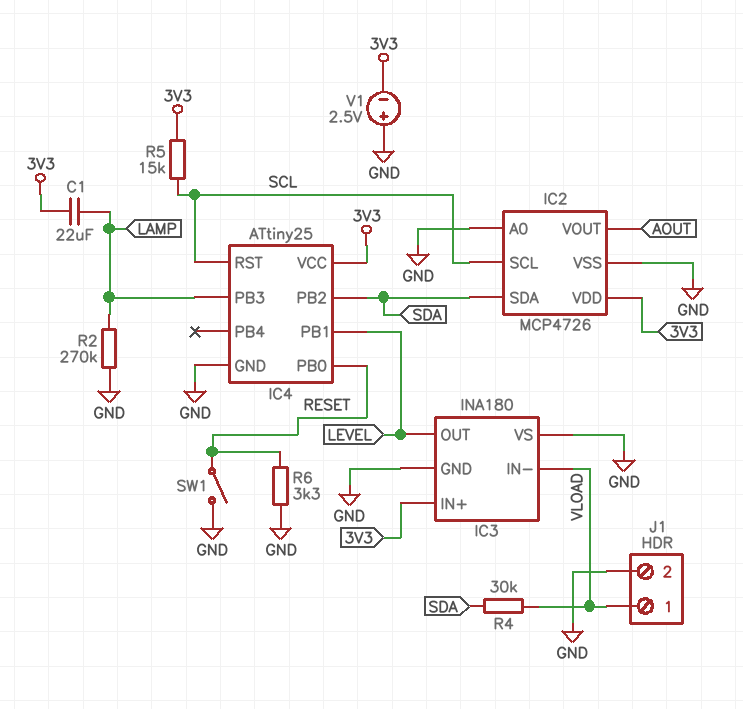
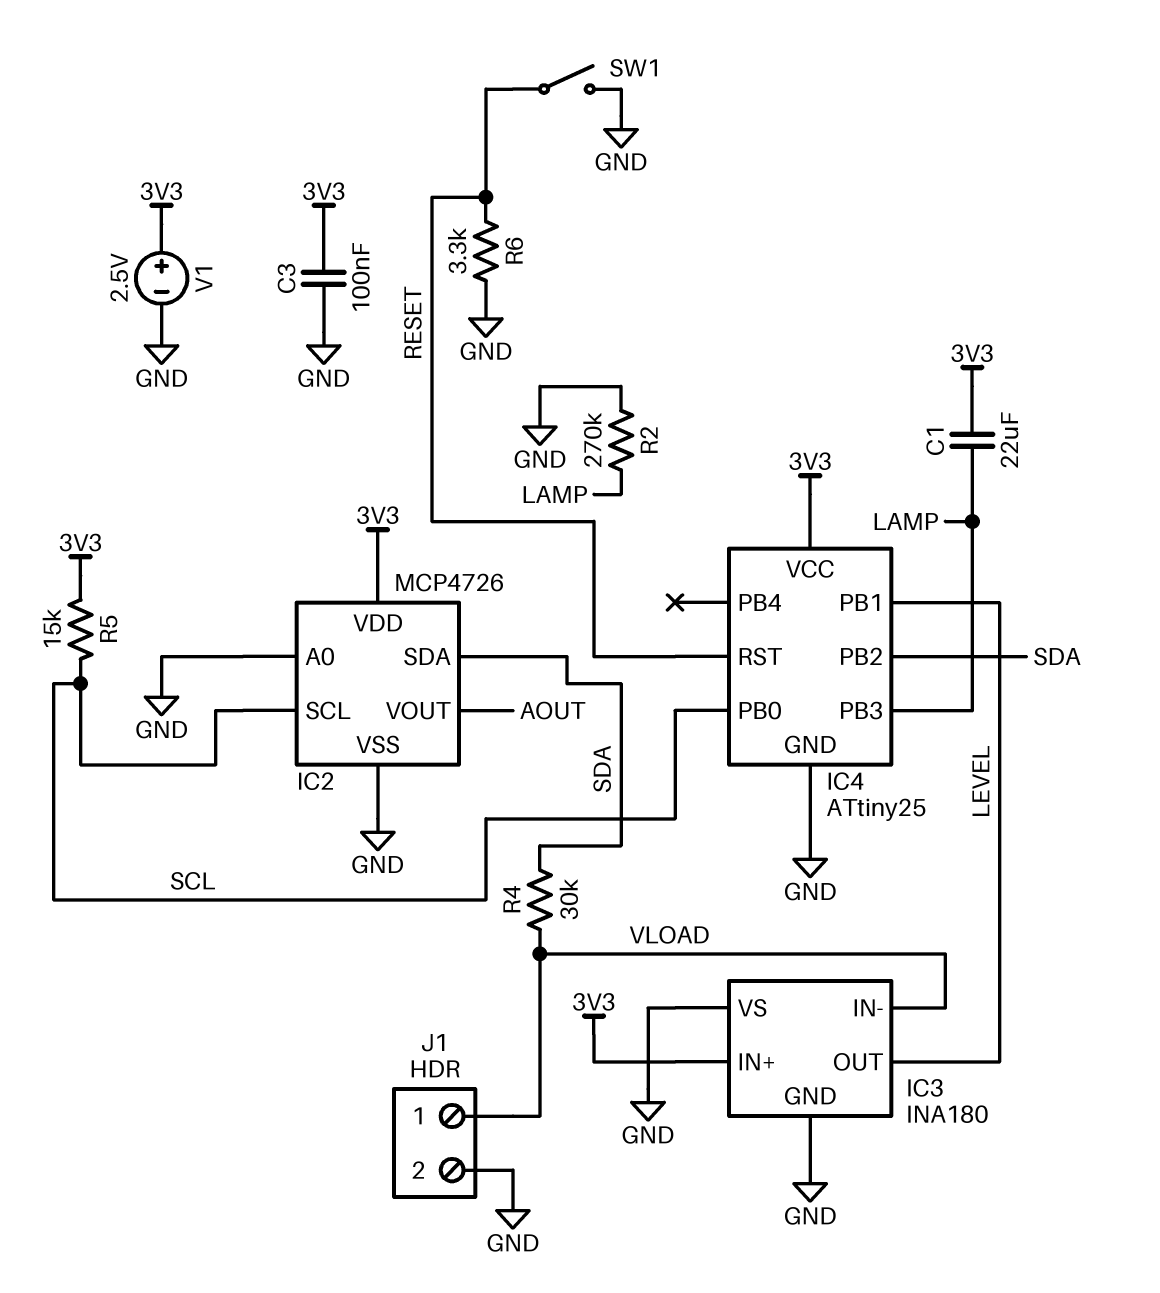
C3: none -> 100nF (3V3, GND)
IC4 pin PB0: RESET -> SCL
IC4 pin RST: SCL -> RESET
V1: 2.5V (plus GND, minus 3V3) -> 2.5V (plus 3V3, minus GND)

